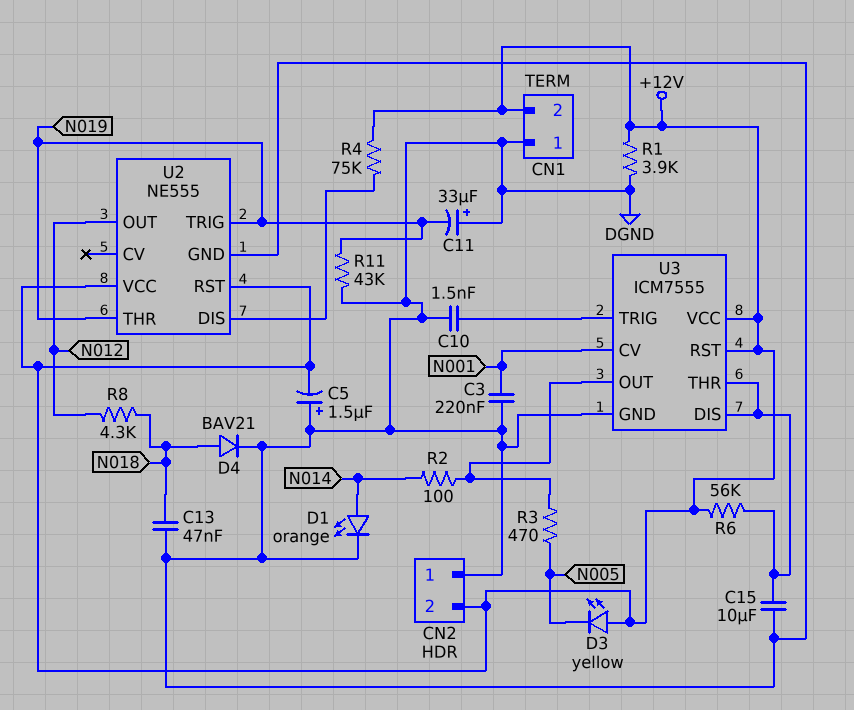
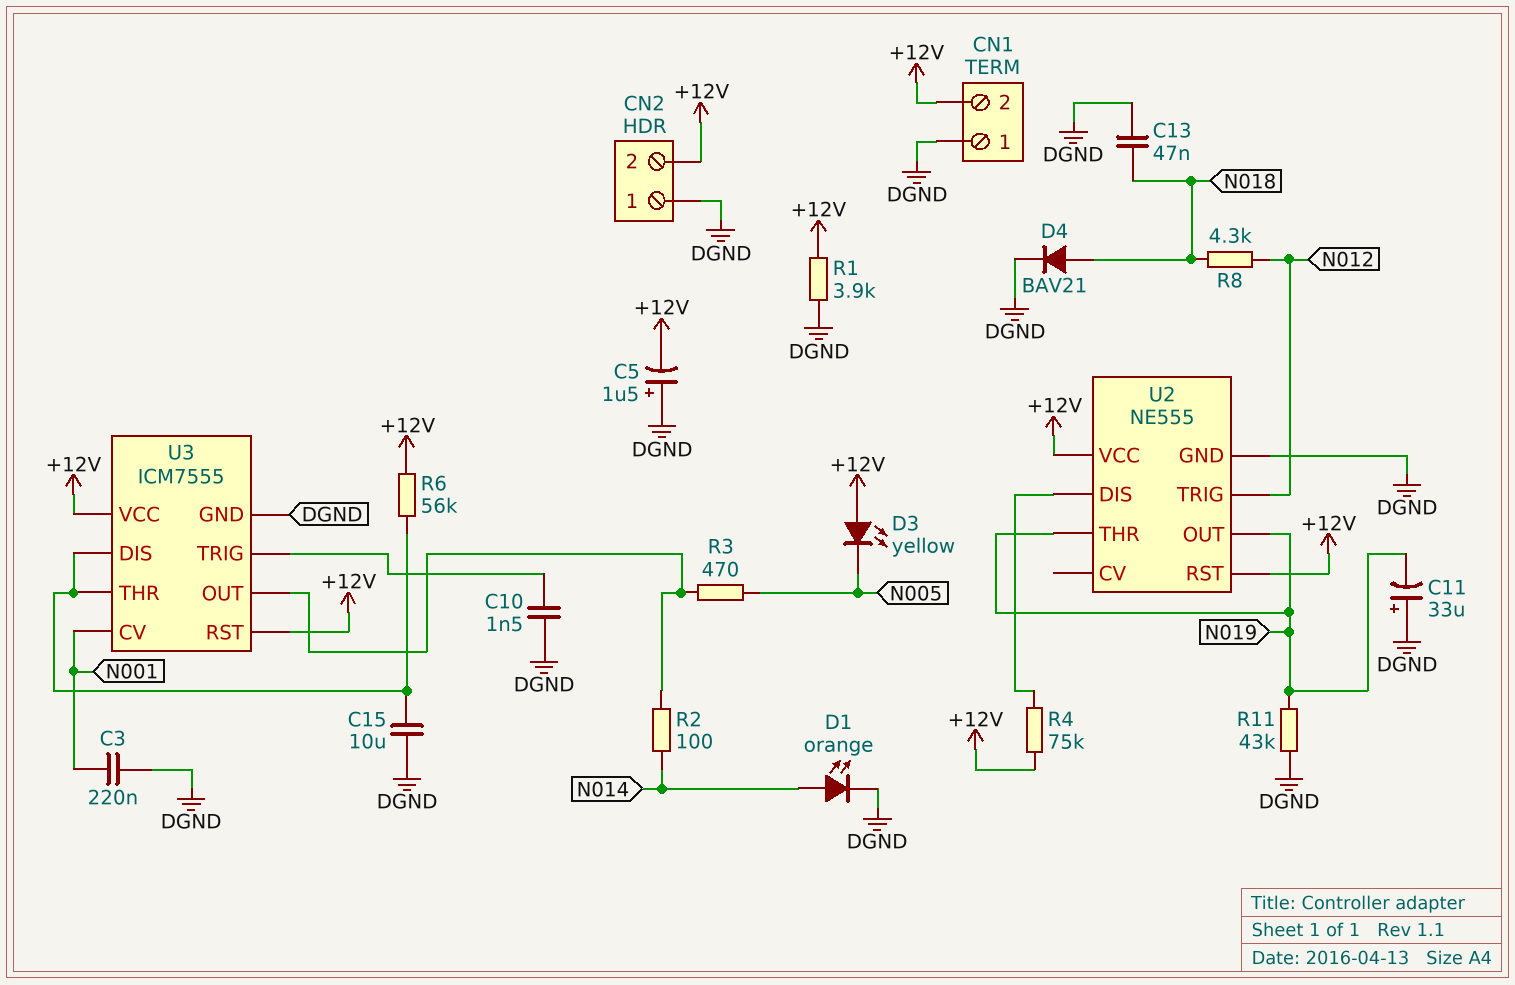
U2 pin OUT: N012 -> N019
U2 pin TRIG: N019 -> N012

